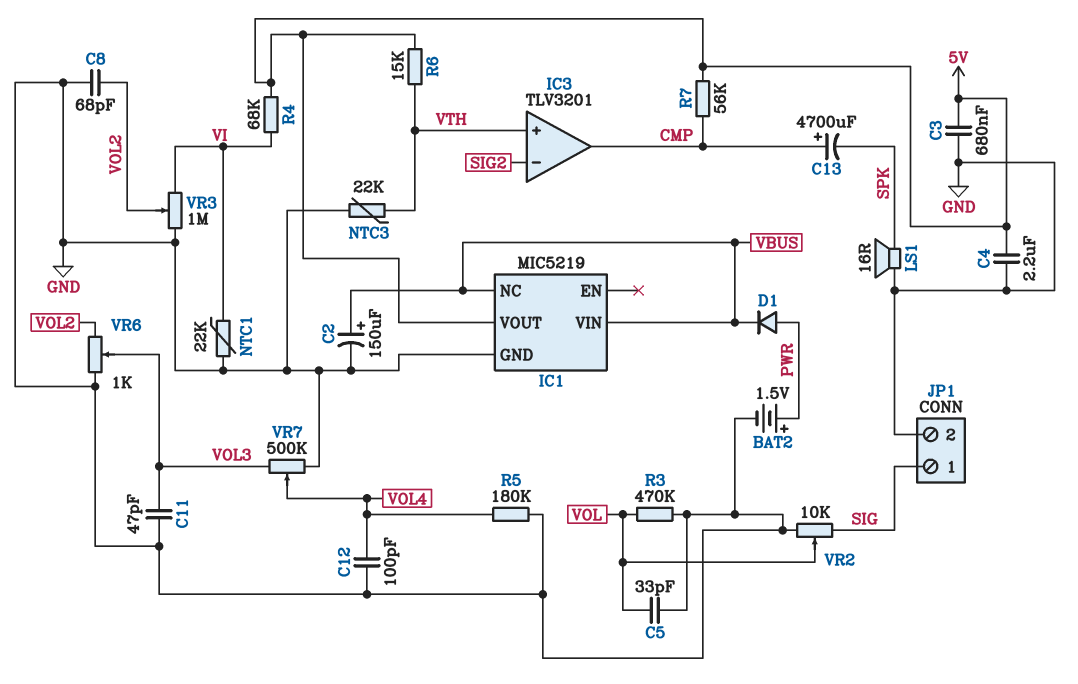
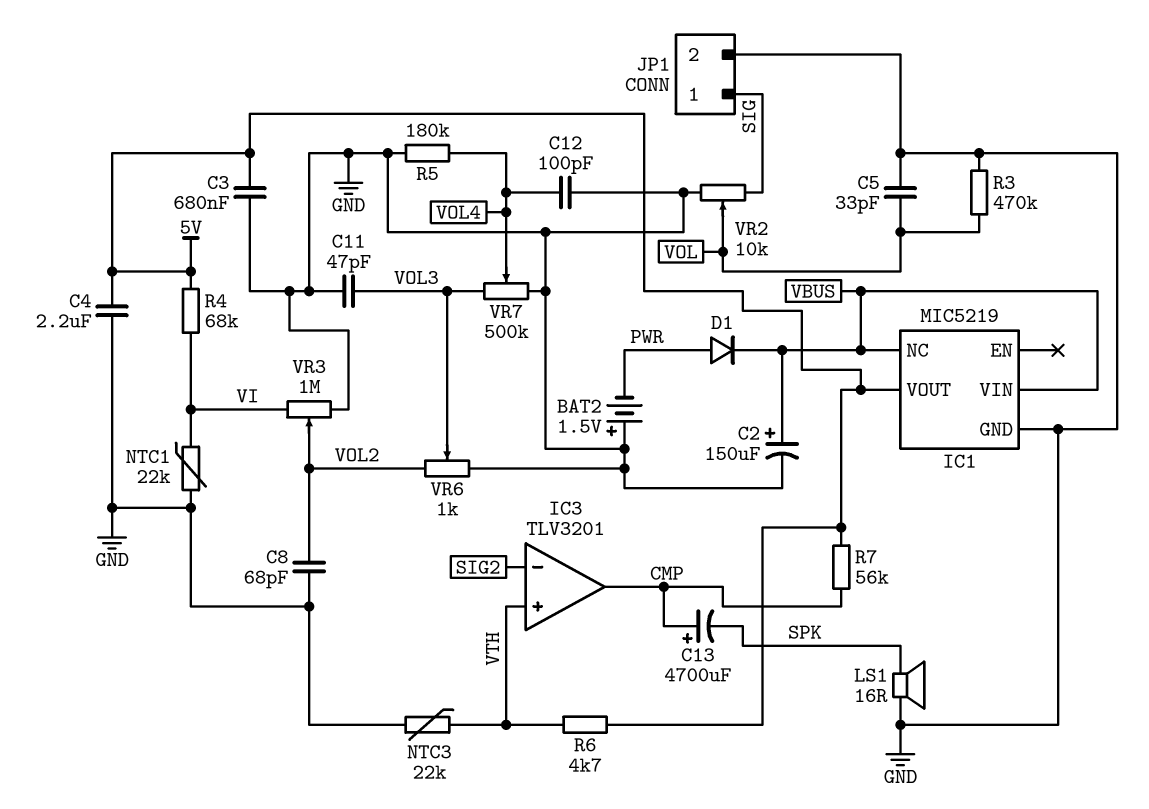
BAT2: 1.5V (plus PWR, minus GND) -> 1.5V (plus GND, minus PWR)
R6: 15k (5V, VTH) -> 4.7k (5V, VTH)

